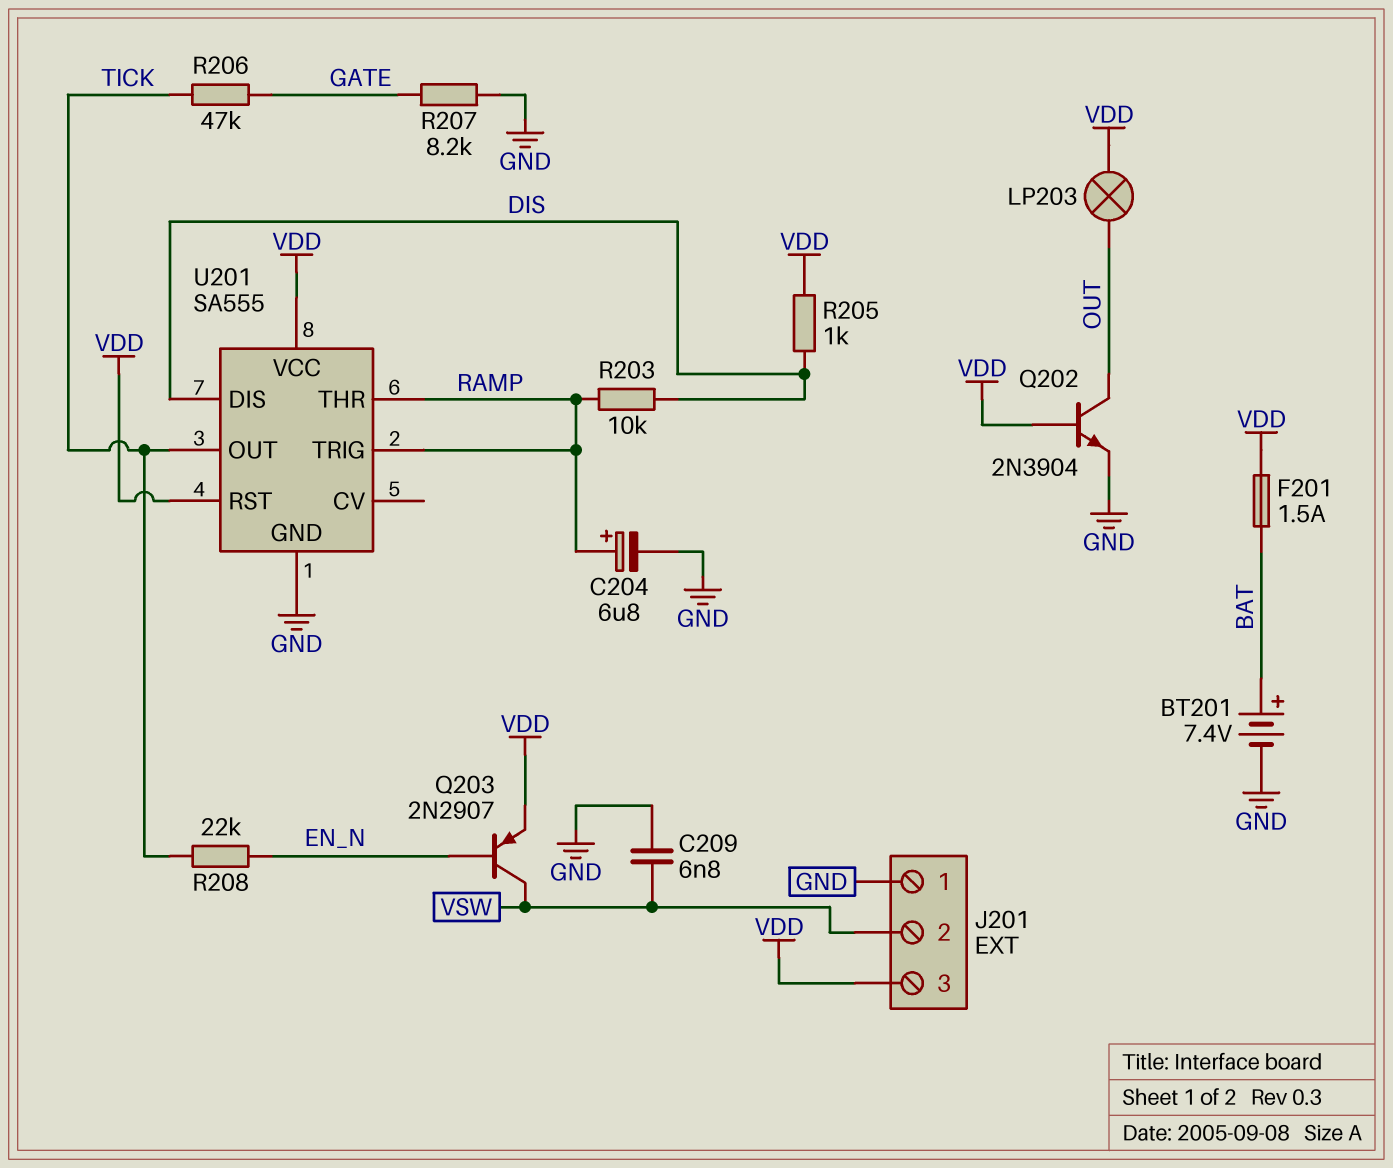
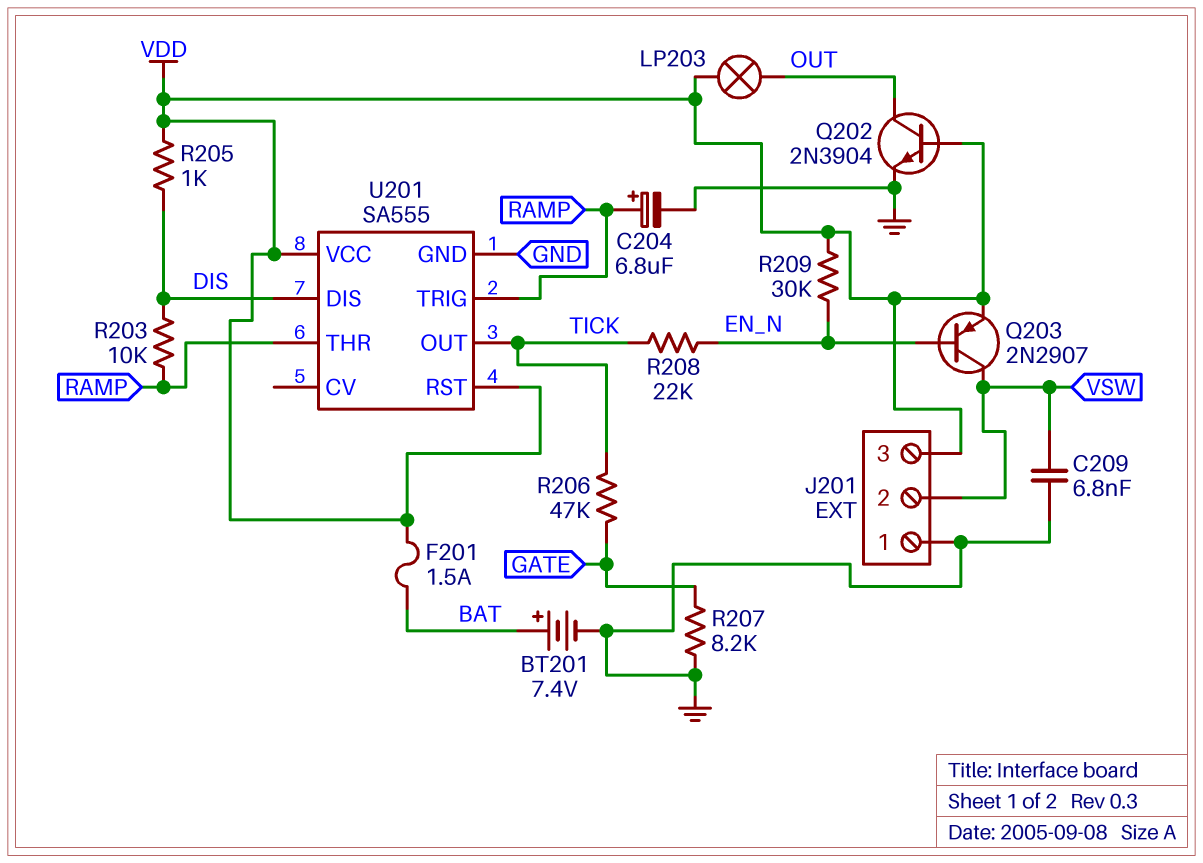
R209: none -> 30k (EN_N, VDD)

